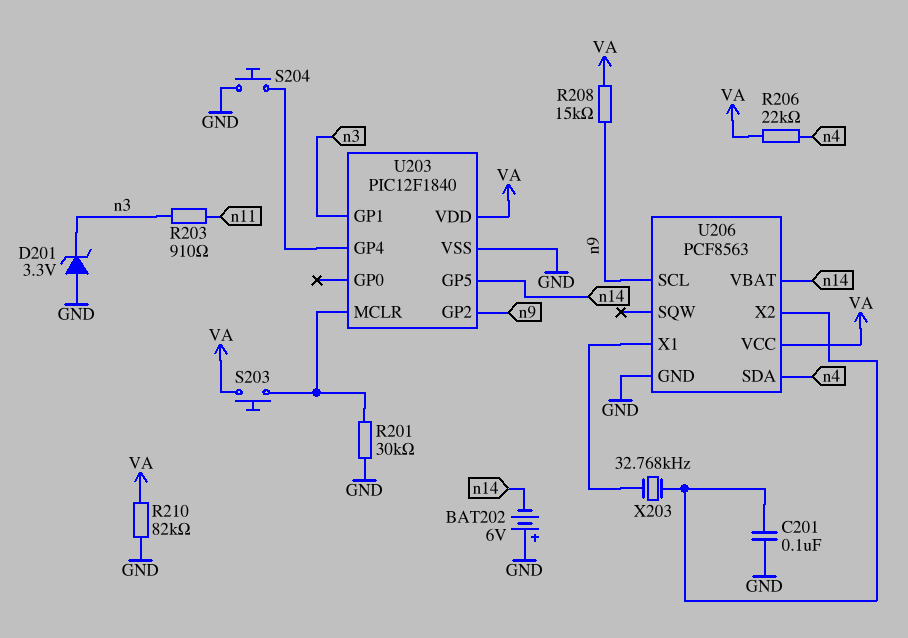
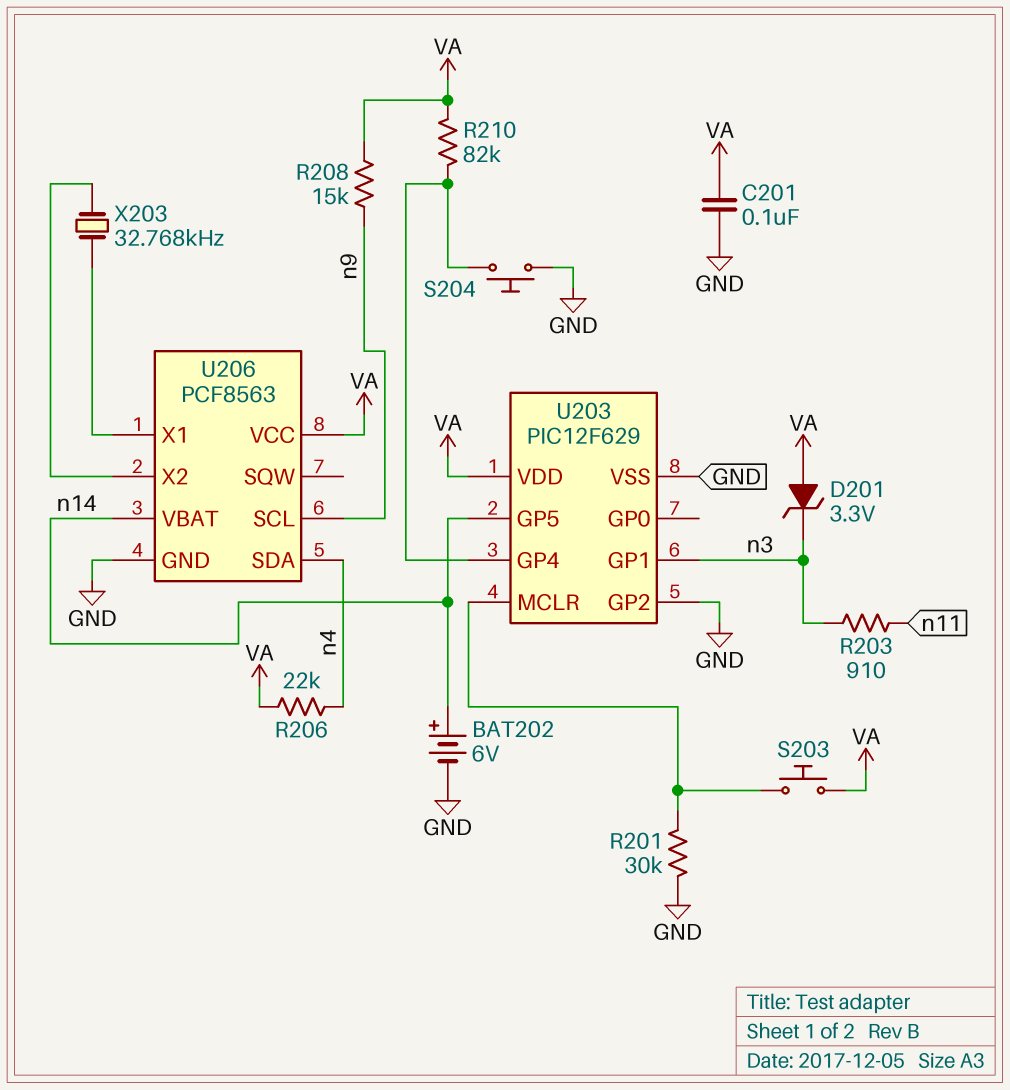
BAT202: 6V (plus GND, minus n14) -> 6V (plus n14, minus GND)
C201: 100nF (GND, U206/X2) -> 100nF (GND, VA)
D201: zener 3.3V (A GND, K n3) -> zener 3.3V (A VA, K n3)
R210: 82k (GND, VA) -> 82k (U203/GP4, VA)
U203: PIC12F1840 -> PIC12F629
U203 pin GP2: n9 -> GND

